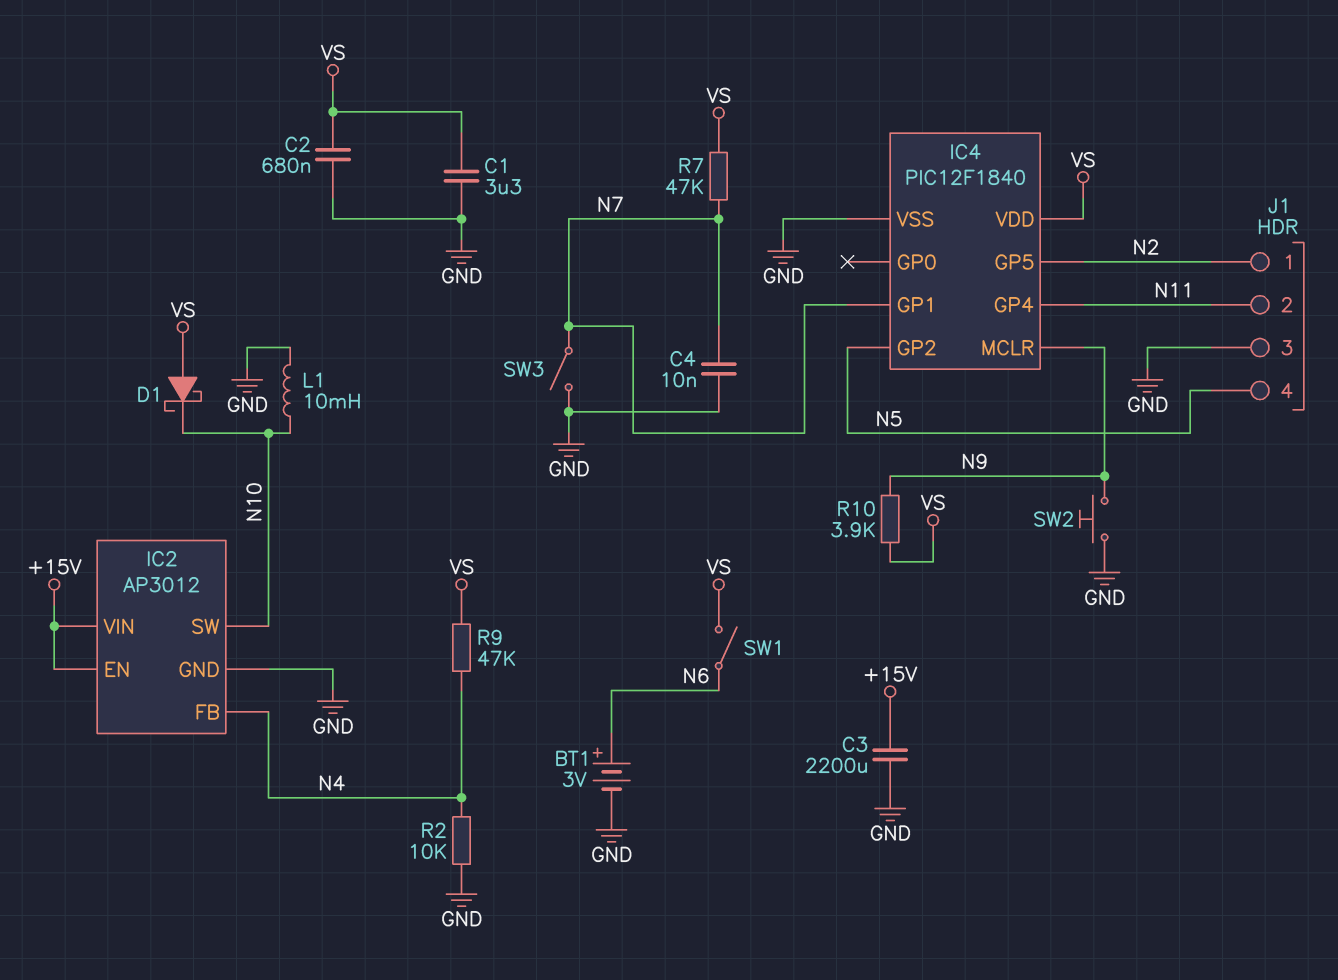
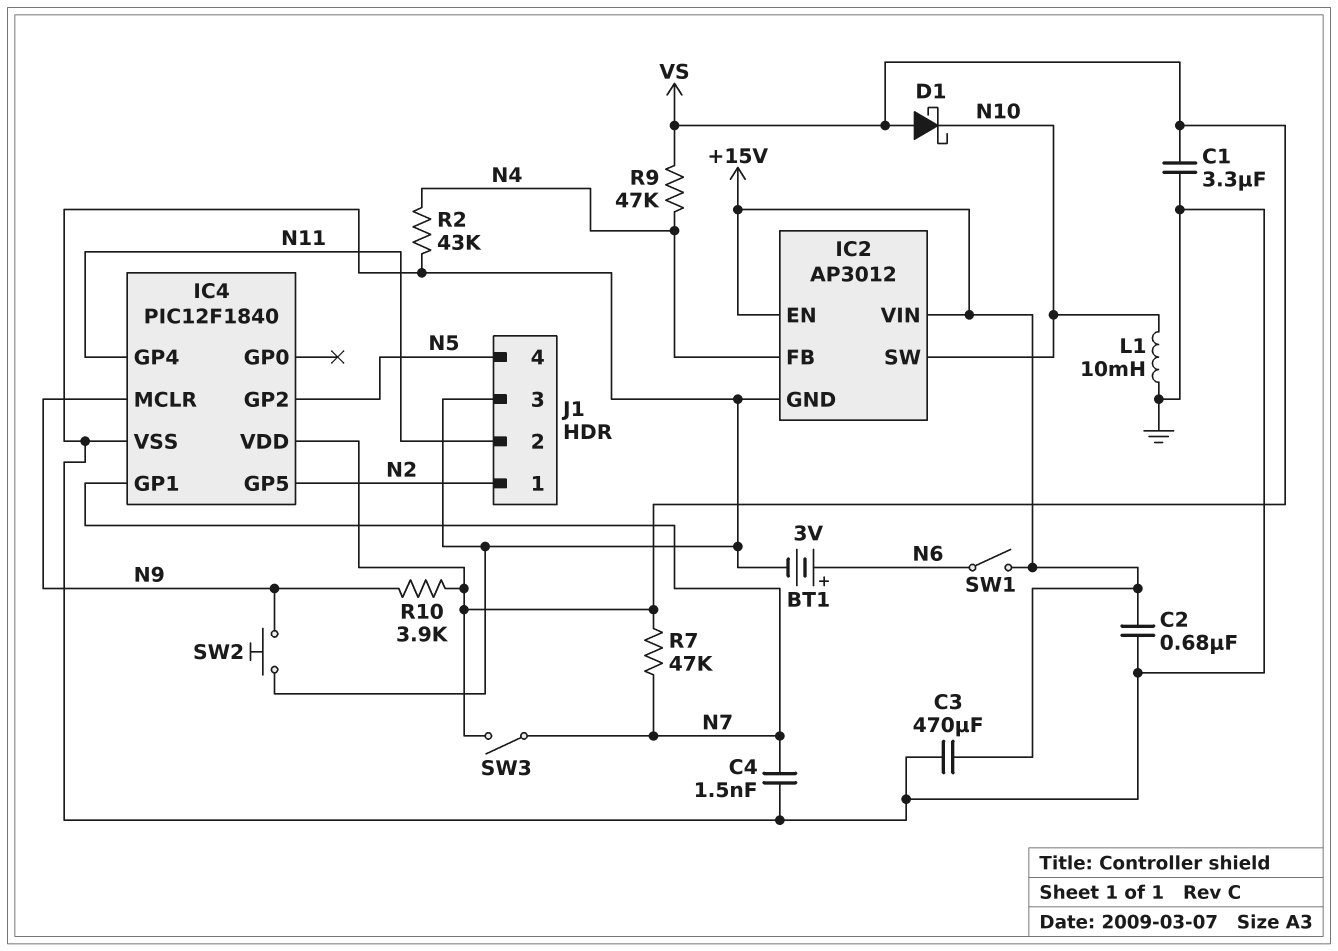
C2: 680nF (GND, VS) -> 680nF (+15V, GND)
C3: 2200uF (+15V, GND) -> 470uF (+15V, GND)
C4: 10nF (GND, N7) -> 1.5nF (GND, N7)
R2: 10k (GND, N4) -> 43k (GND, N4)
SW1: switch (N6, VS) -> switch (+15V, N6)
SW3: switch (GND, N7) -> switch (N7, VS)

